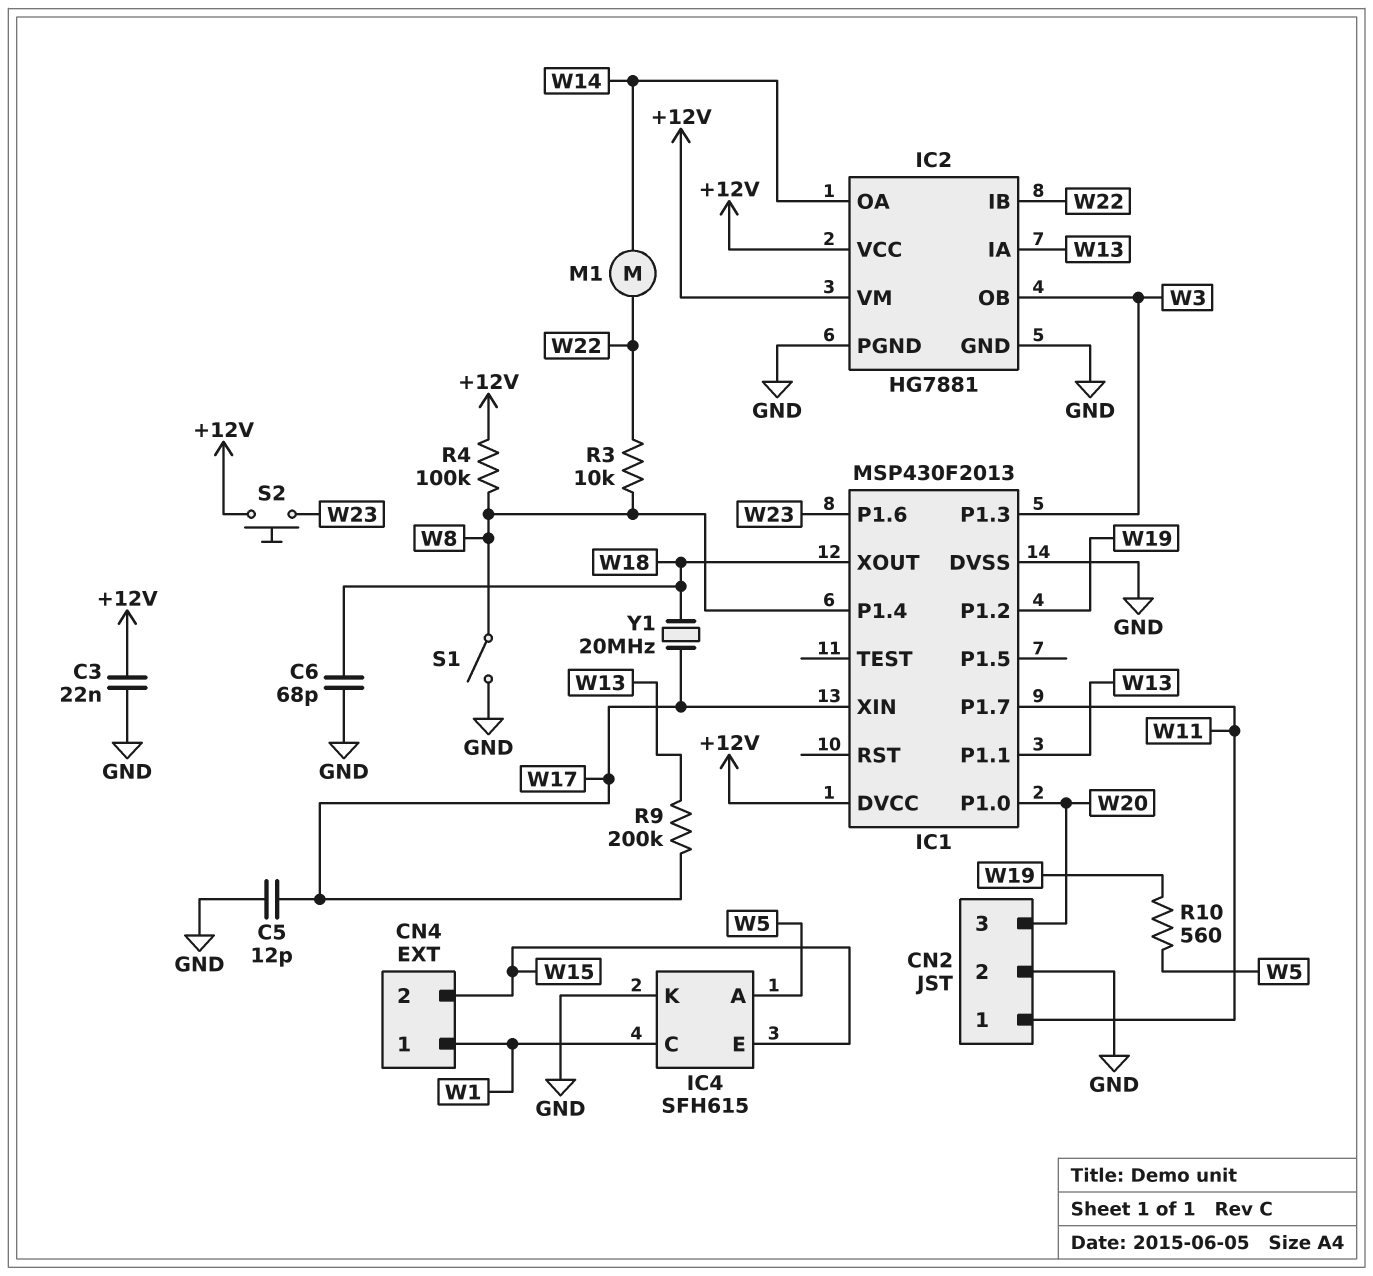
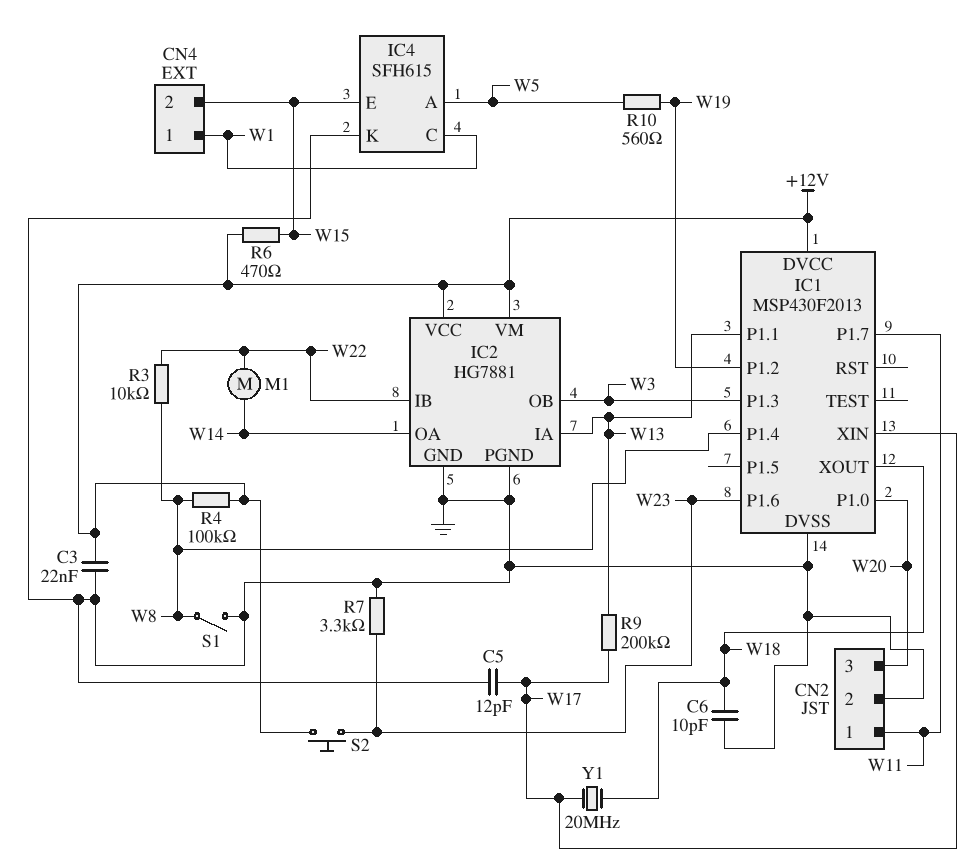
C6: 68pF (GND, W18) -> 10pF (GND, W18)
R6: none -> 470 (+12V, W15)
R7: none -> 3.3k (GND, W23)

